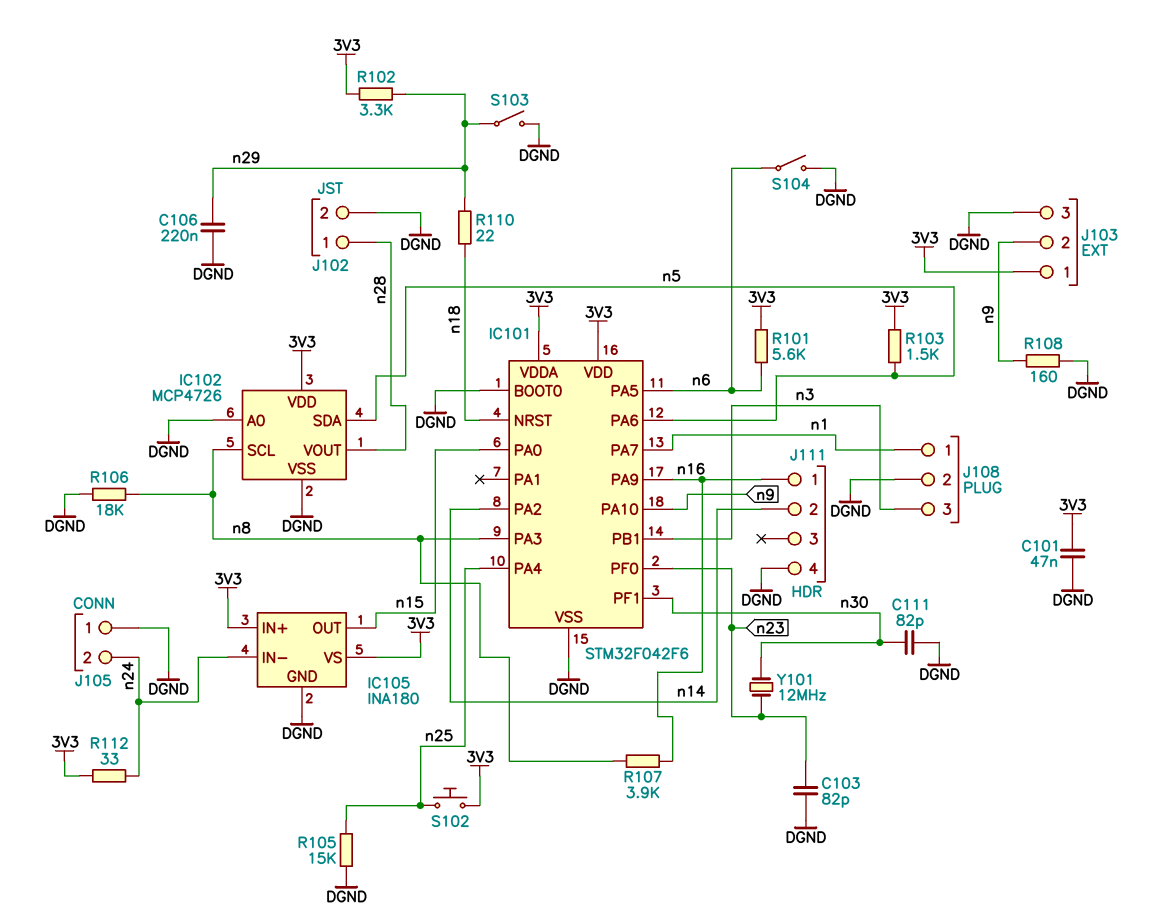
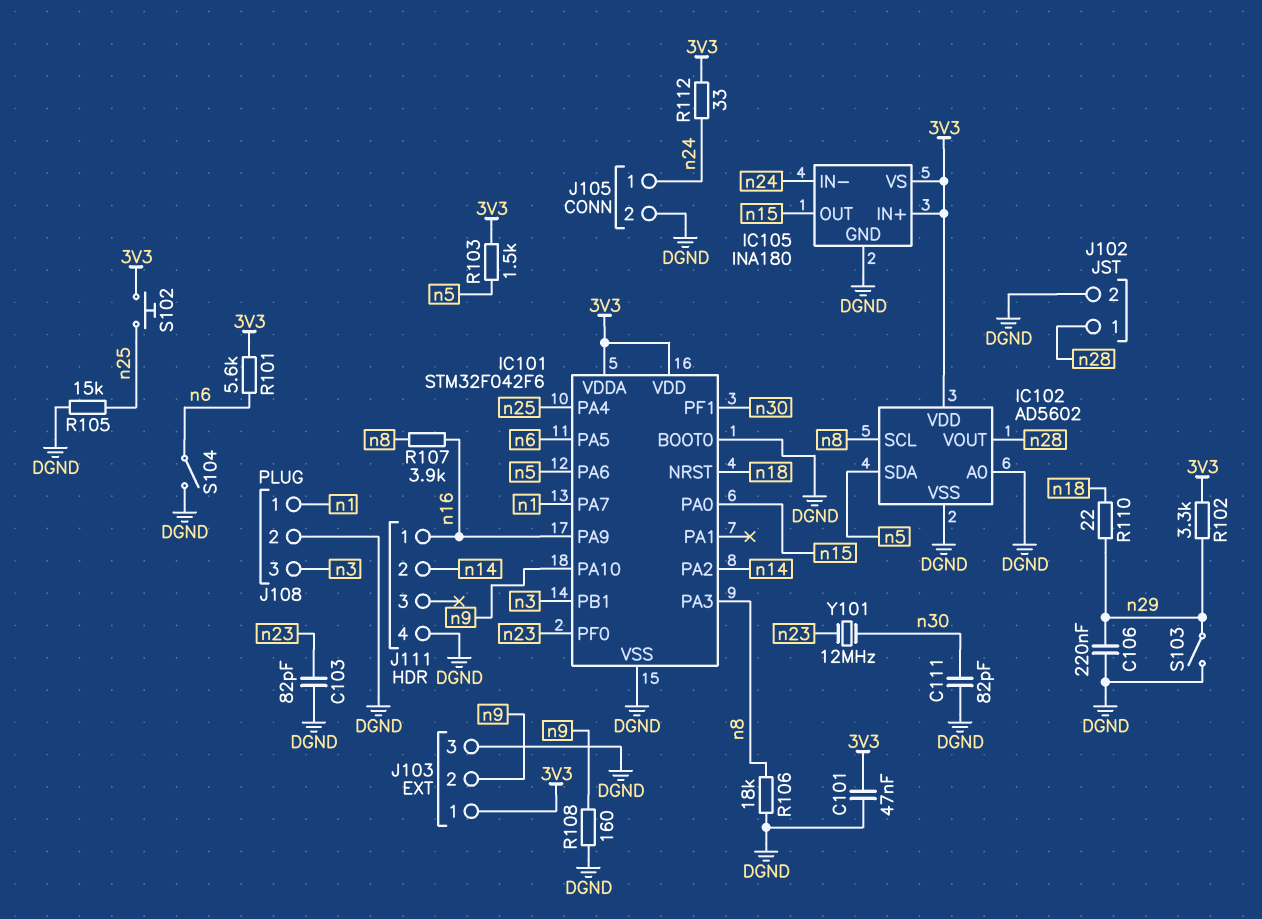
IC102: MCP4726 -> AD5602
J105 pin 1: DGND -> n24
J105 pin 2: n24 -> DGND

